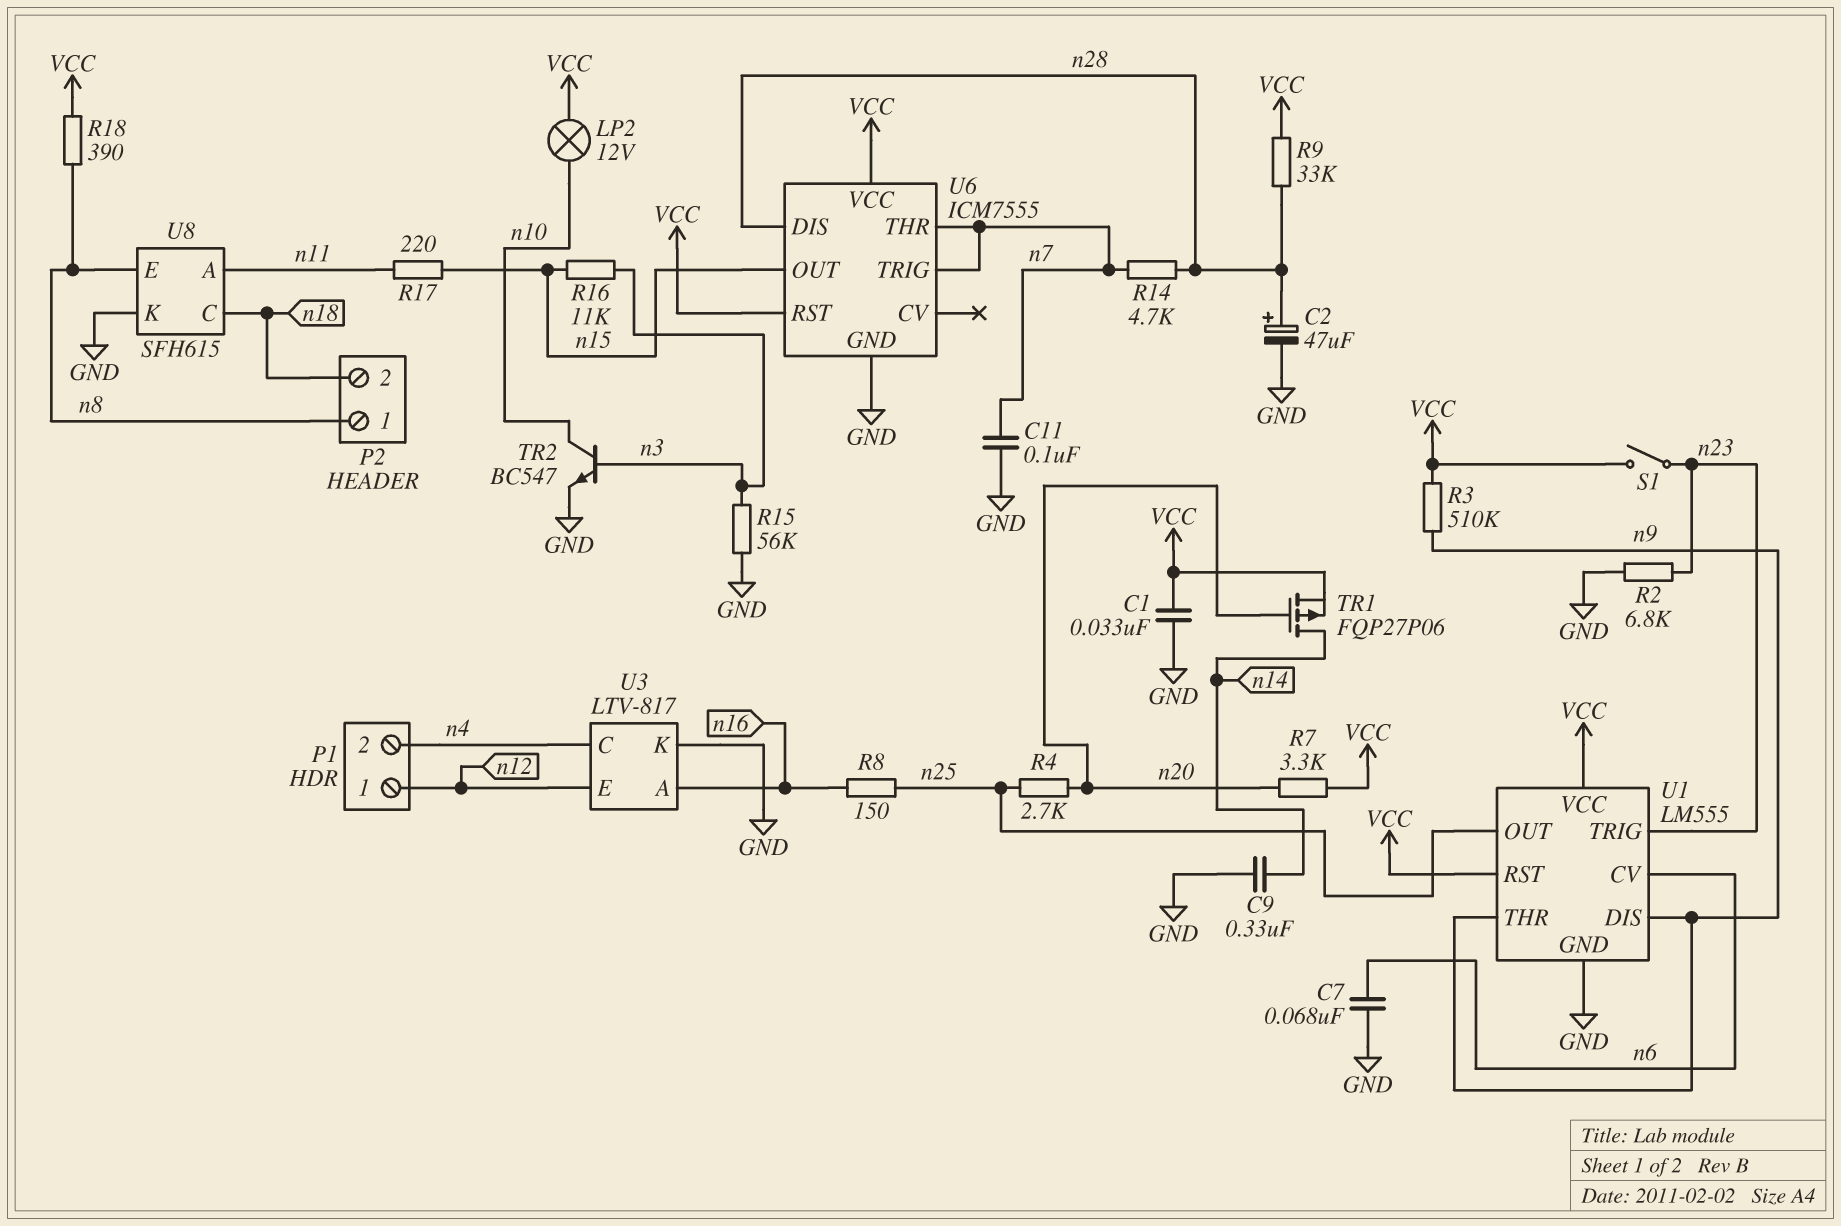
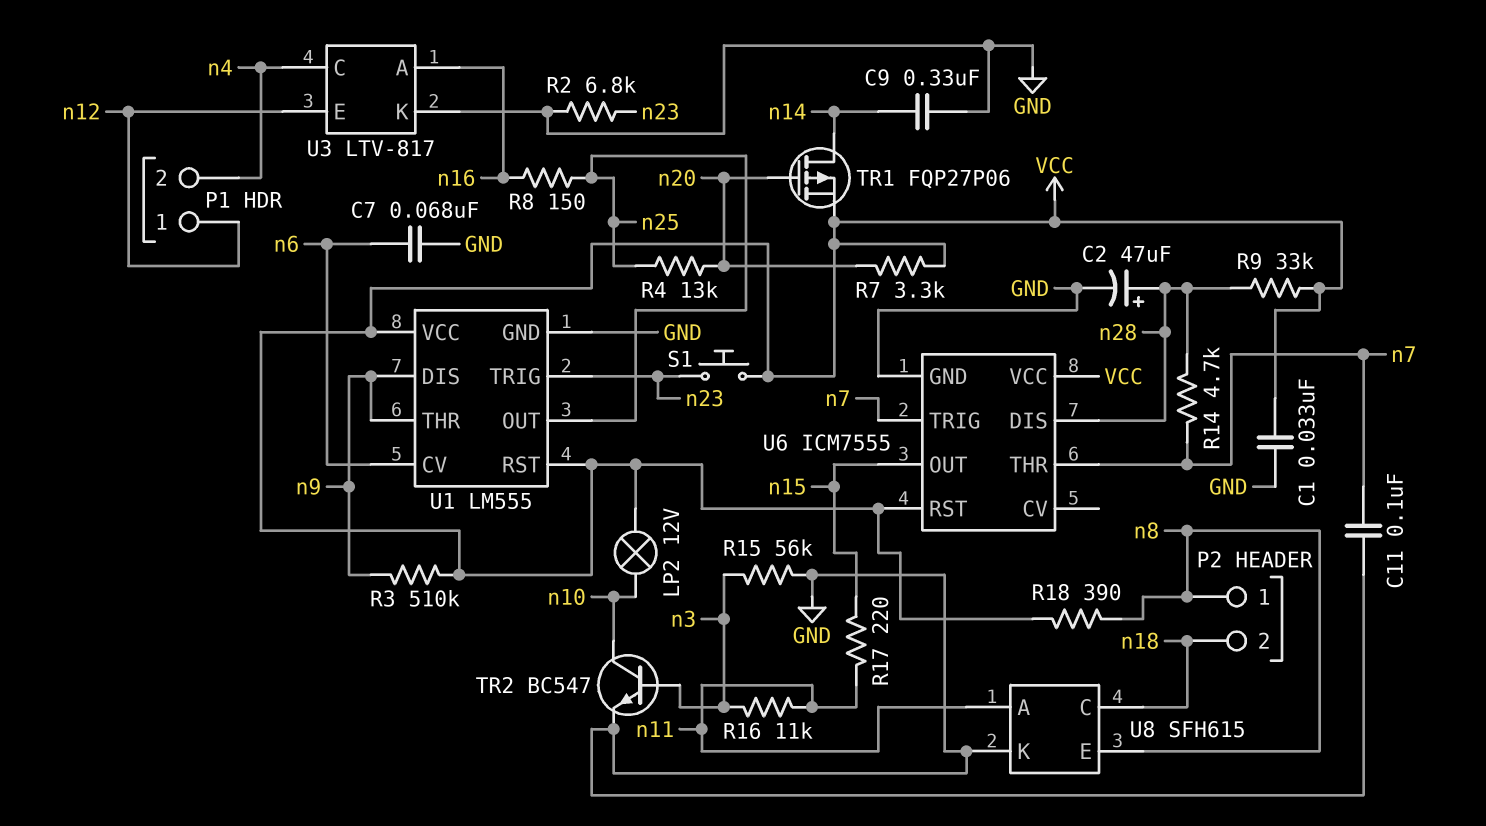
R4: 2.7k (n20, n25) -> 13k (n20, n25)
R16: 11k (n3, n15) -> 11k (n3, n11)
S1: switch (VCC, n23) -> button (VCC, n23)

